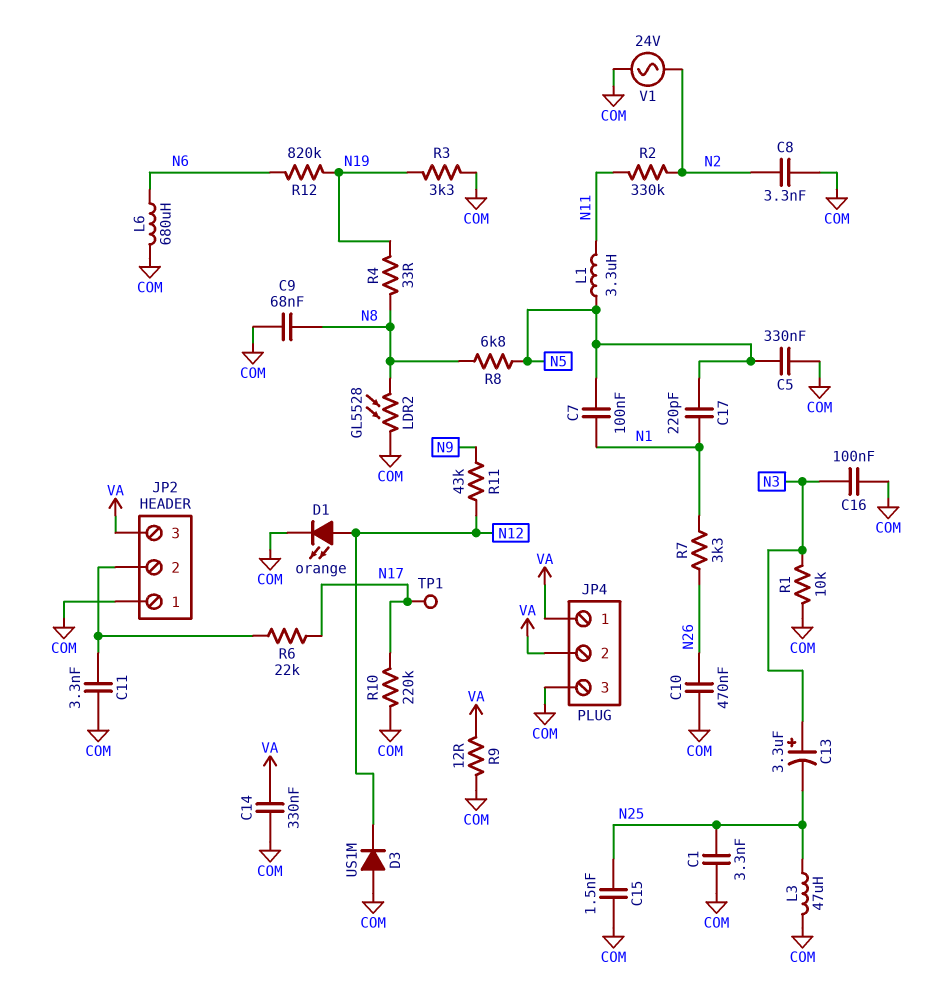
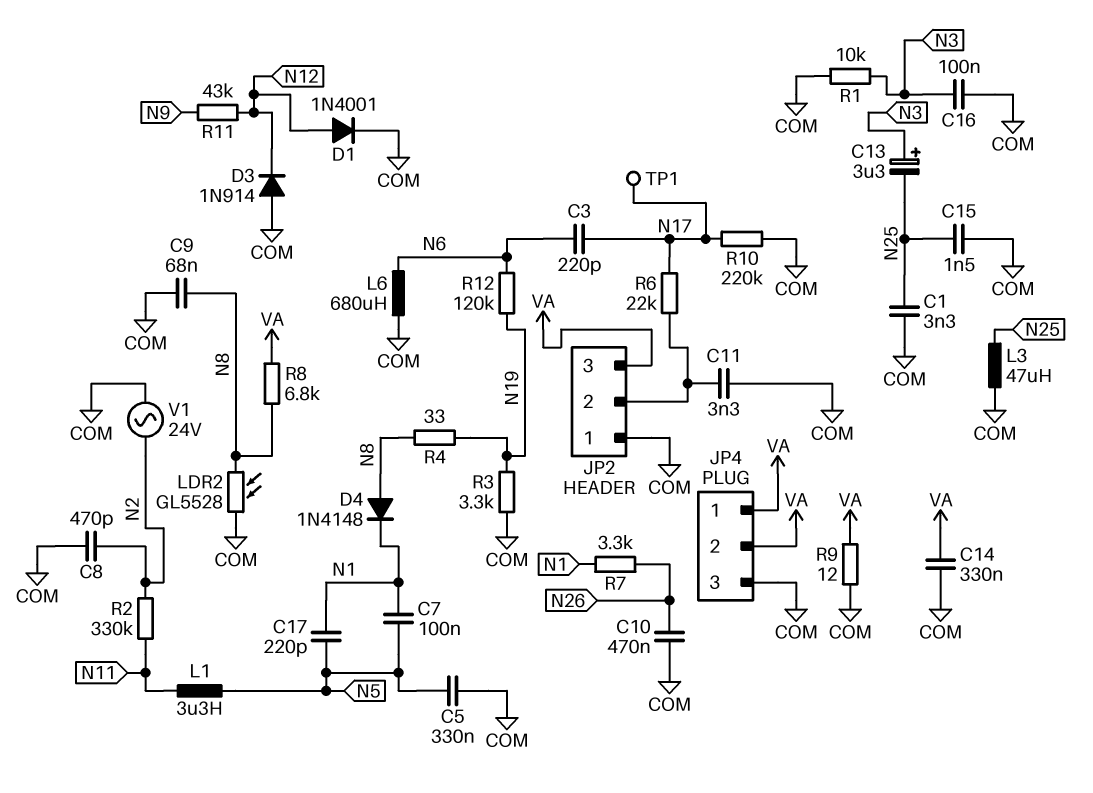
C3: none -> 220pF (N6, N17)
C8: 3.3nF (COM, N2) -> 470pF (COM, N2)
D1: LED orange (A N12, K COM) -> diode 1N4001 (A N12, K COM)
D3: diode US1M (A COM, K N12) -> diode 1N914 (A COM, K N12)
D4: none -> diode 1N4148 (A N8, K N1)
R8: 6.8k (N5, N8) -> 6.8k (N8, VA)
R12: 820k (N6, N19) -> 120k (N6, N19)

